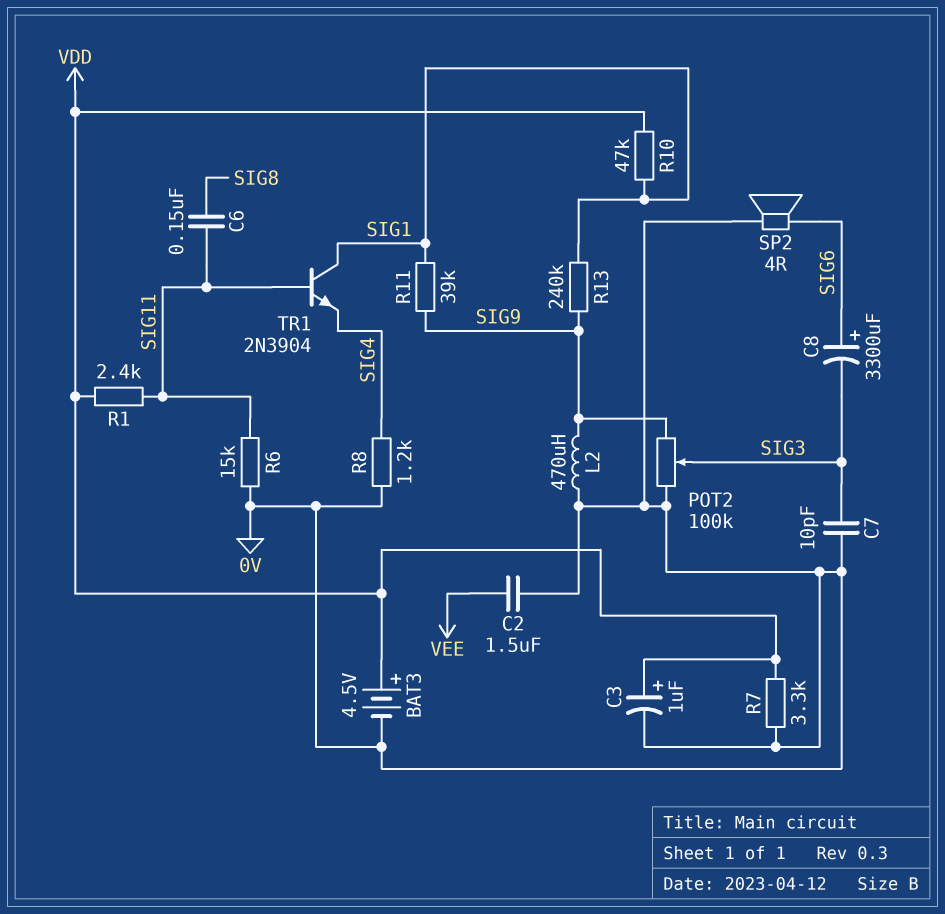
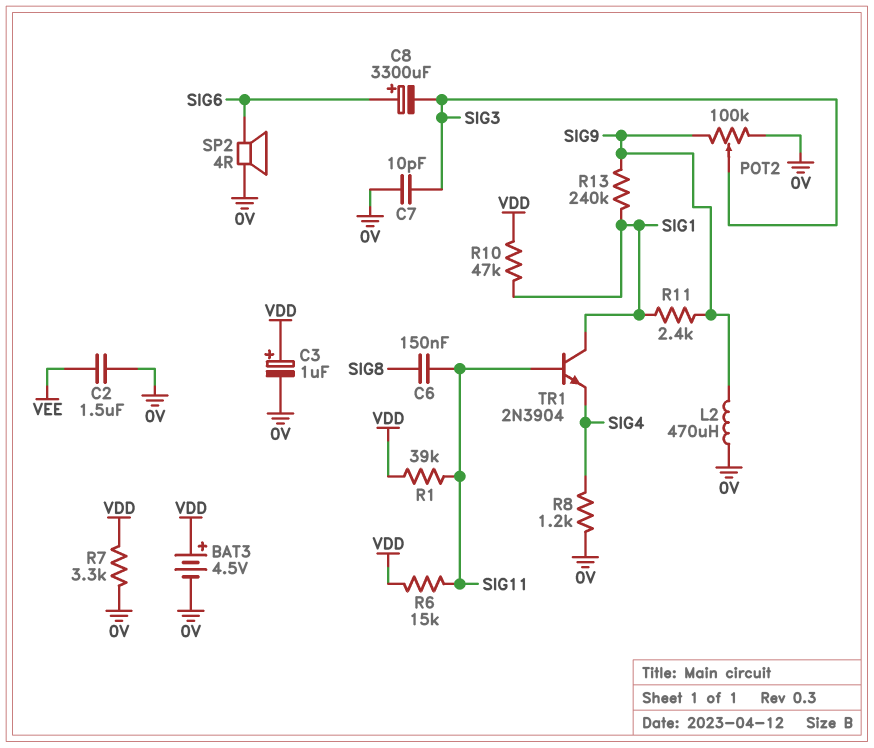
R1: 2.4k (SIG11, VDD) -> 39k (SIG11, VDD)
R6: 15k (0V, SIG11) -> 15k (SIG11, VDD)
R11: 39k (SIG1, SIG9) -> 2.4k (SIG1, SIG9)

